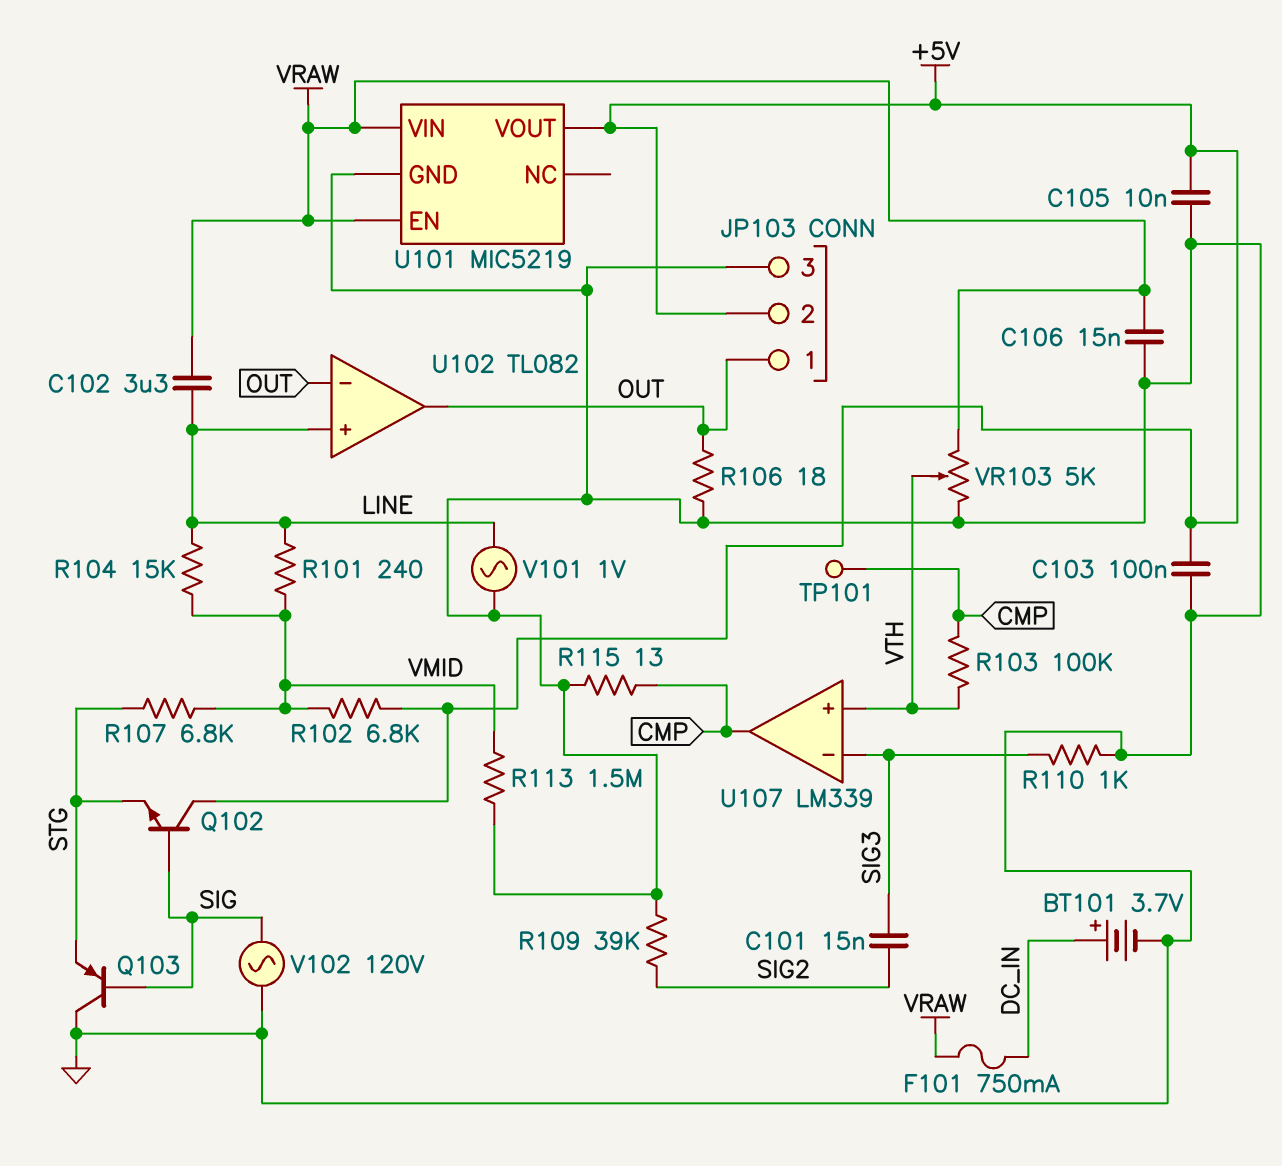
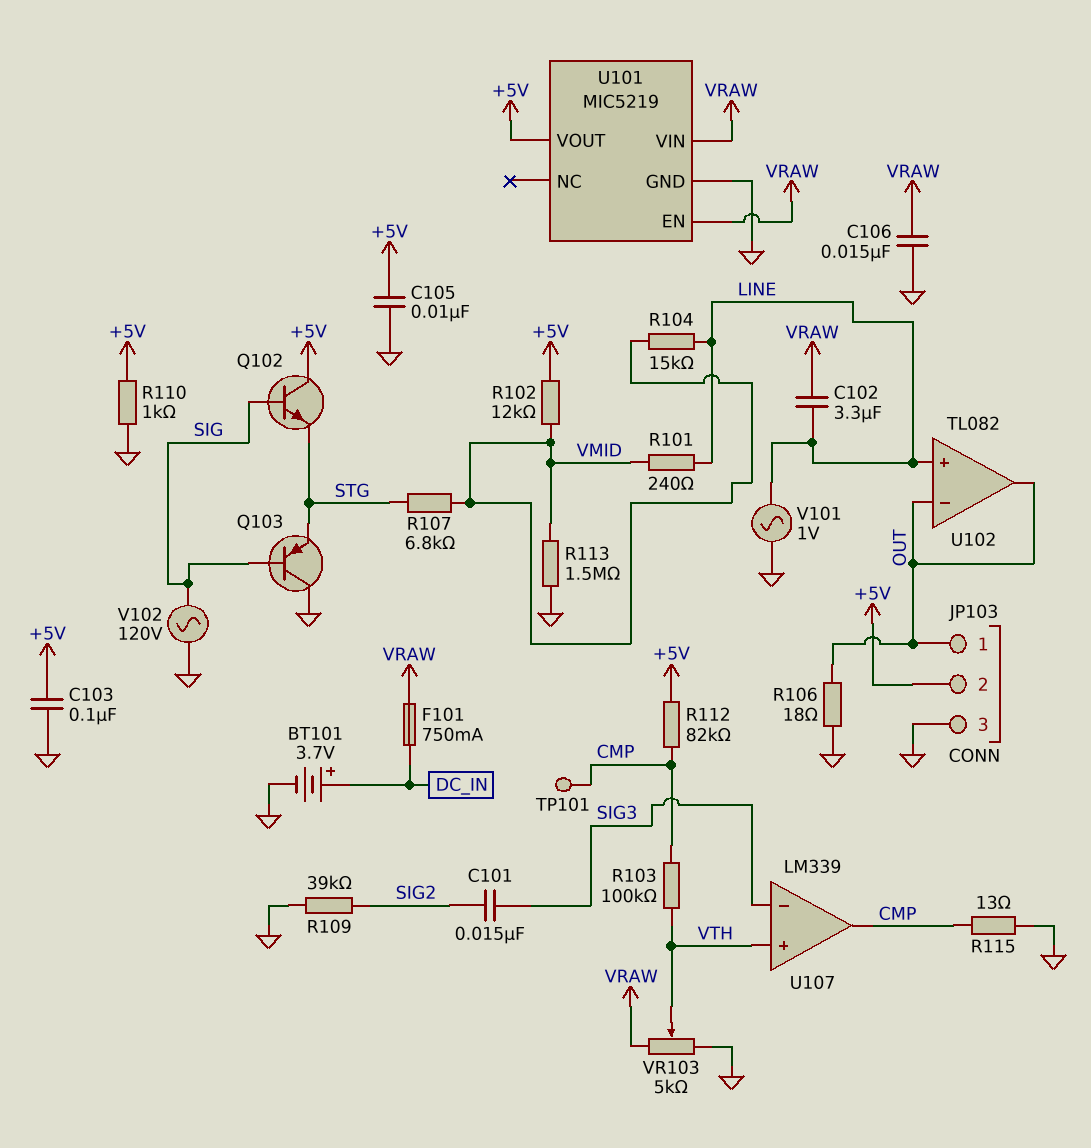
R102: 6.8k (+5V, VMID) -> 12k (+5V, VMID)
R110: 1k (GND, SIG3) -> 1k (+5V, GND)
R112: none -> 82k (+5V, CMP)

